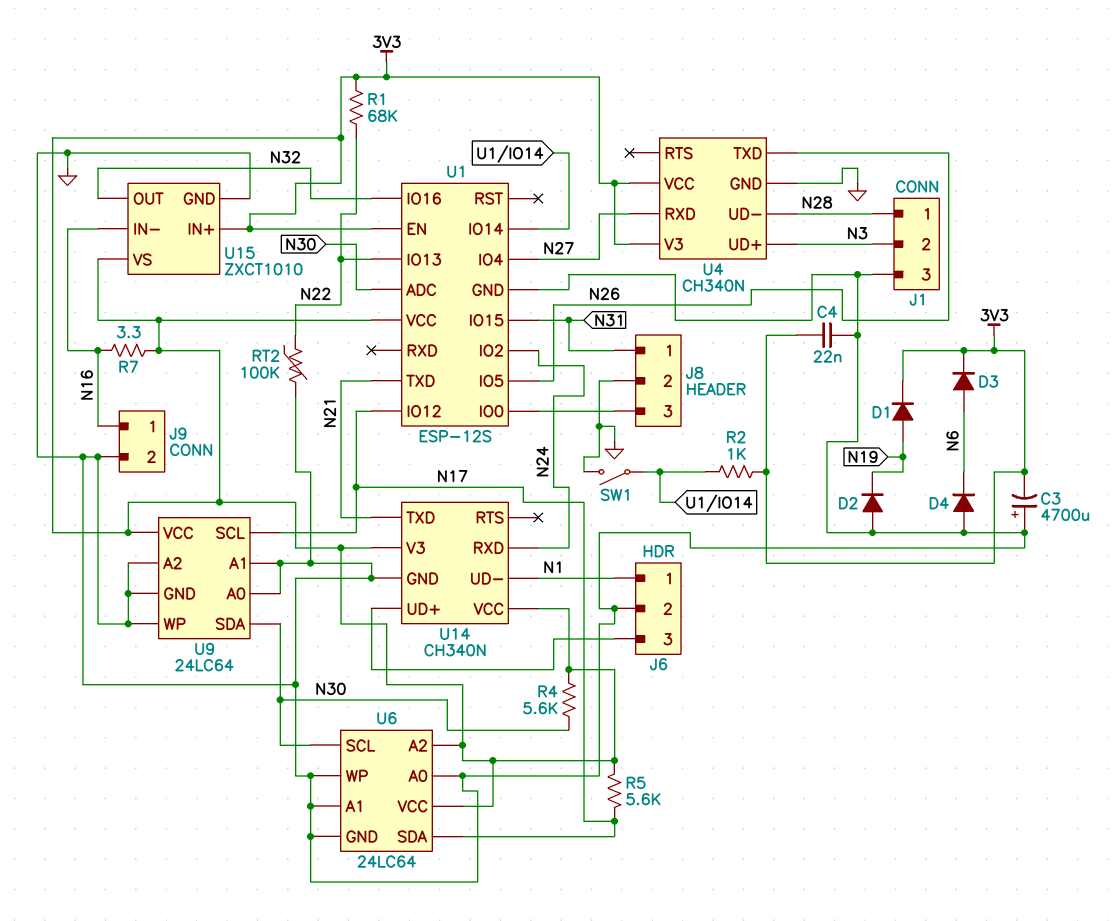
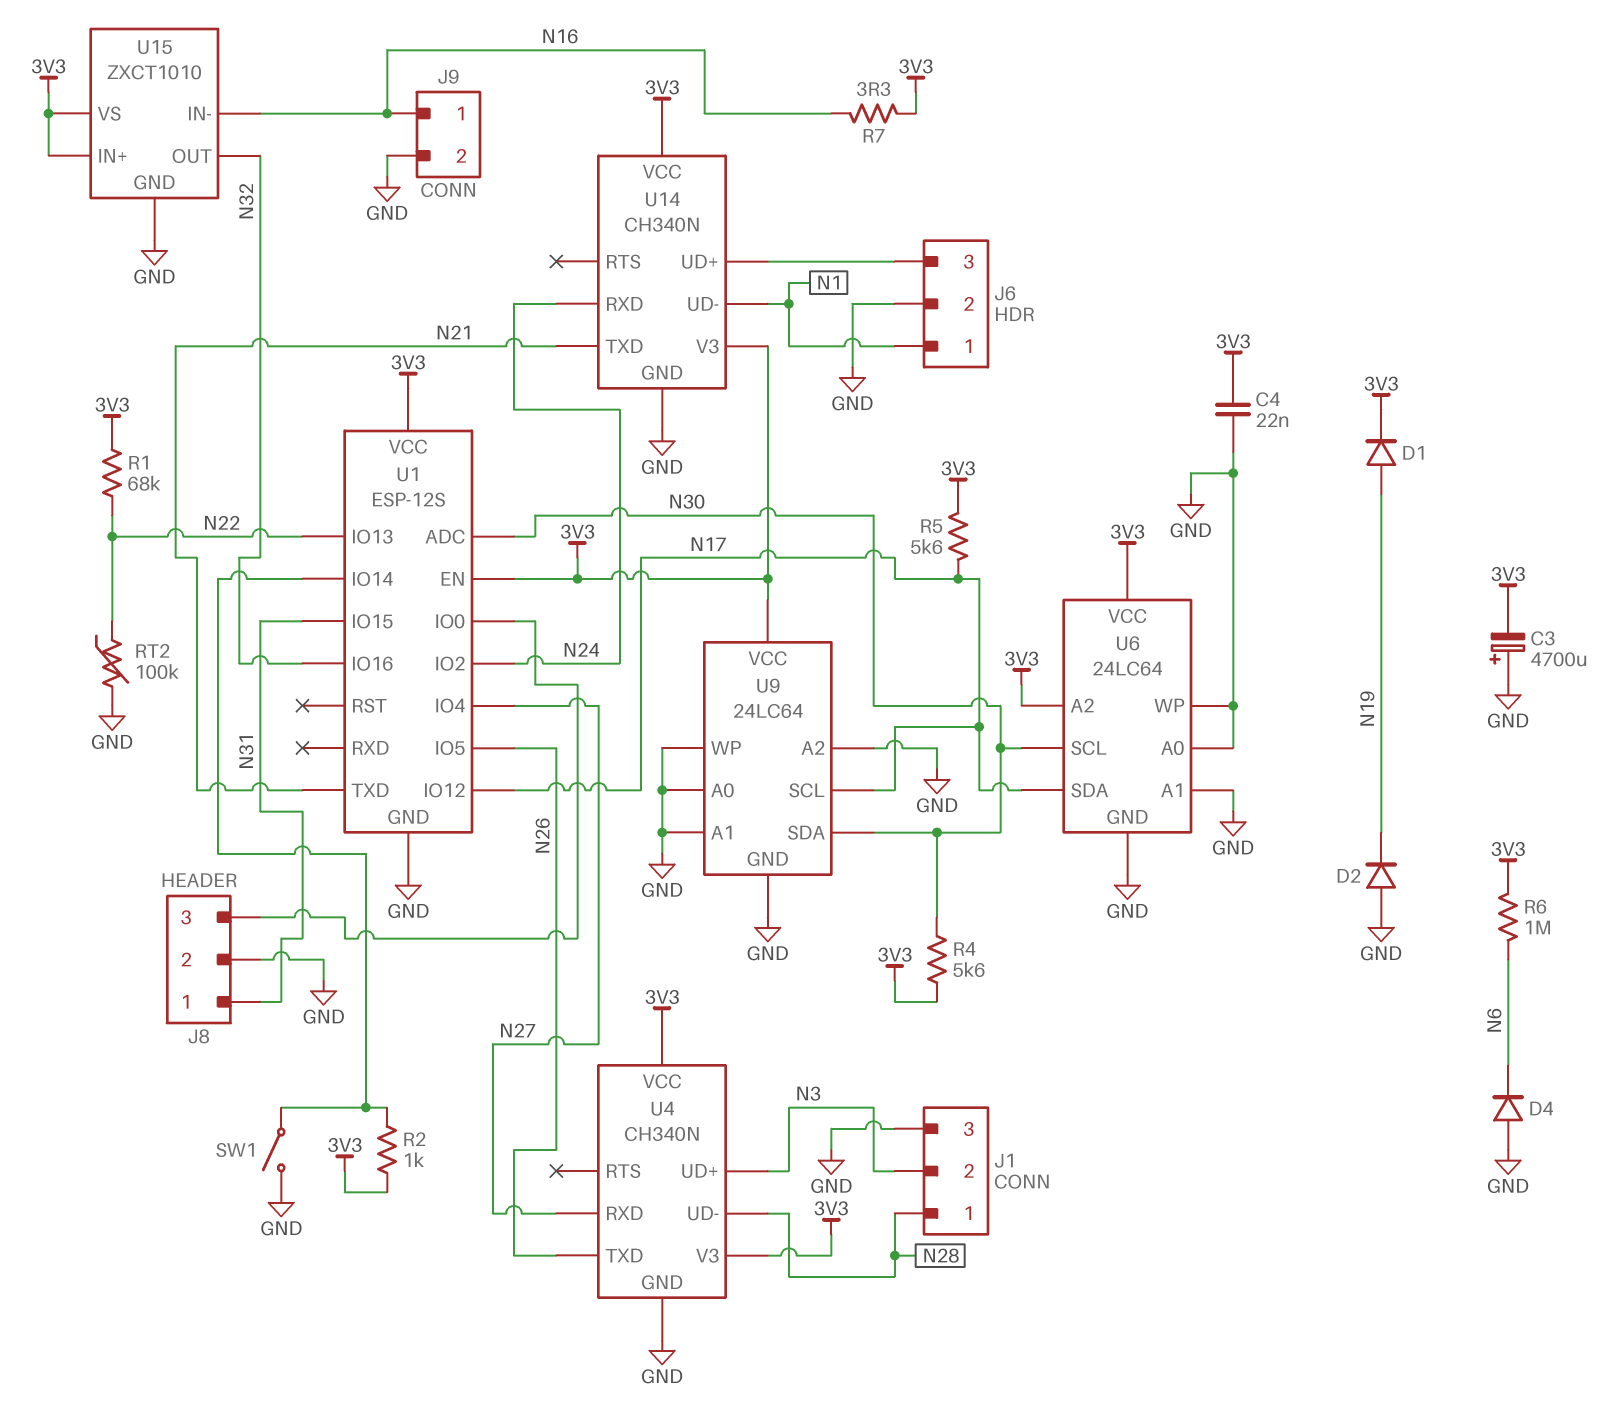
D3: diode (A N6, K 3V3) -> none
R6: none -> 1M (3V3, N6)

